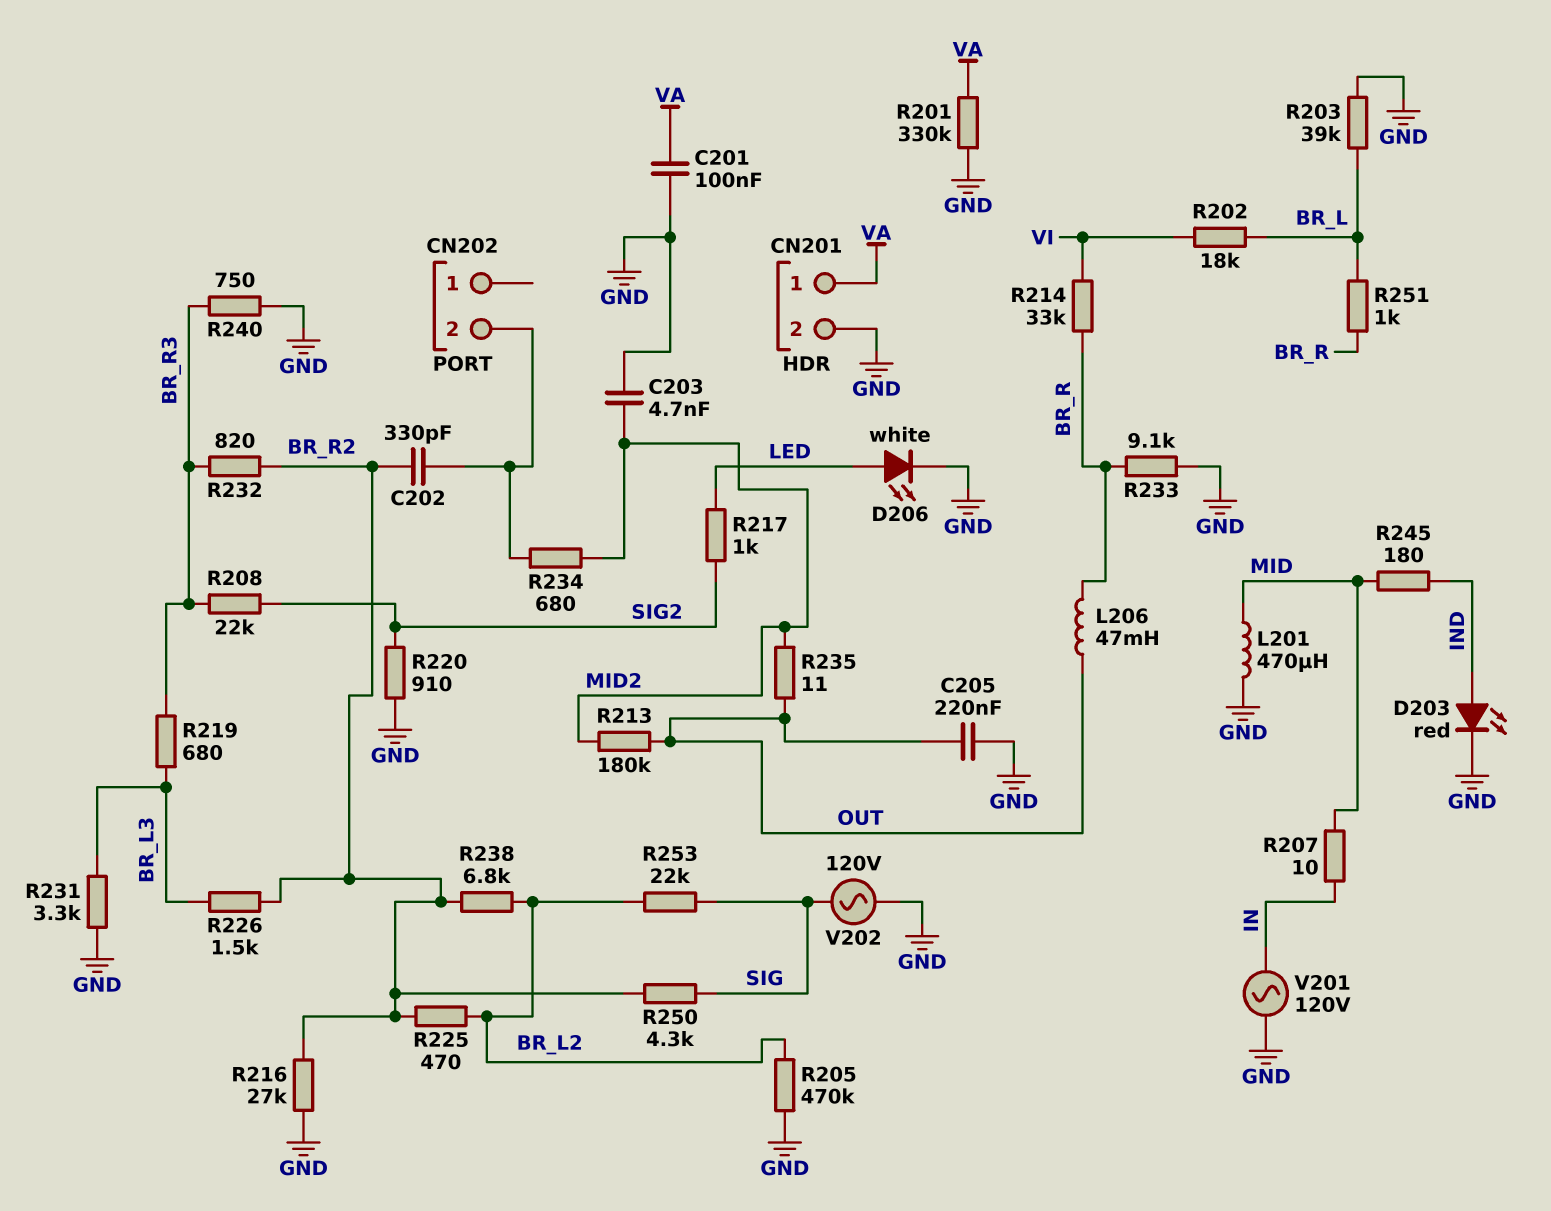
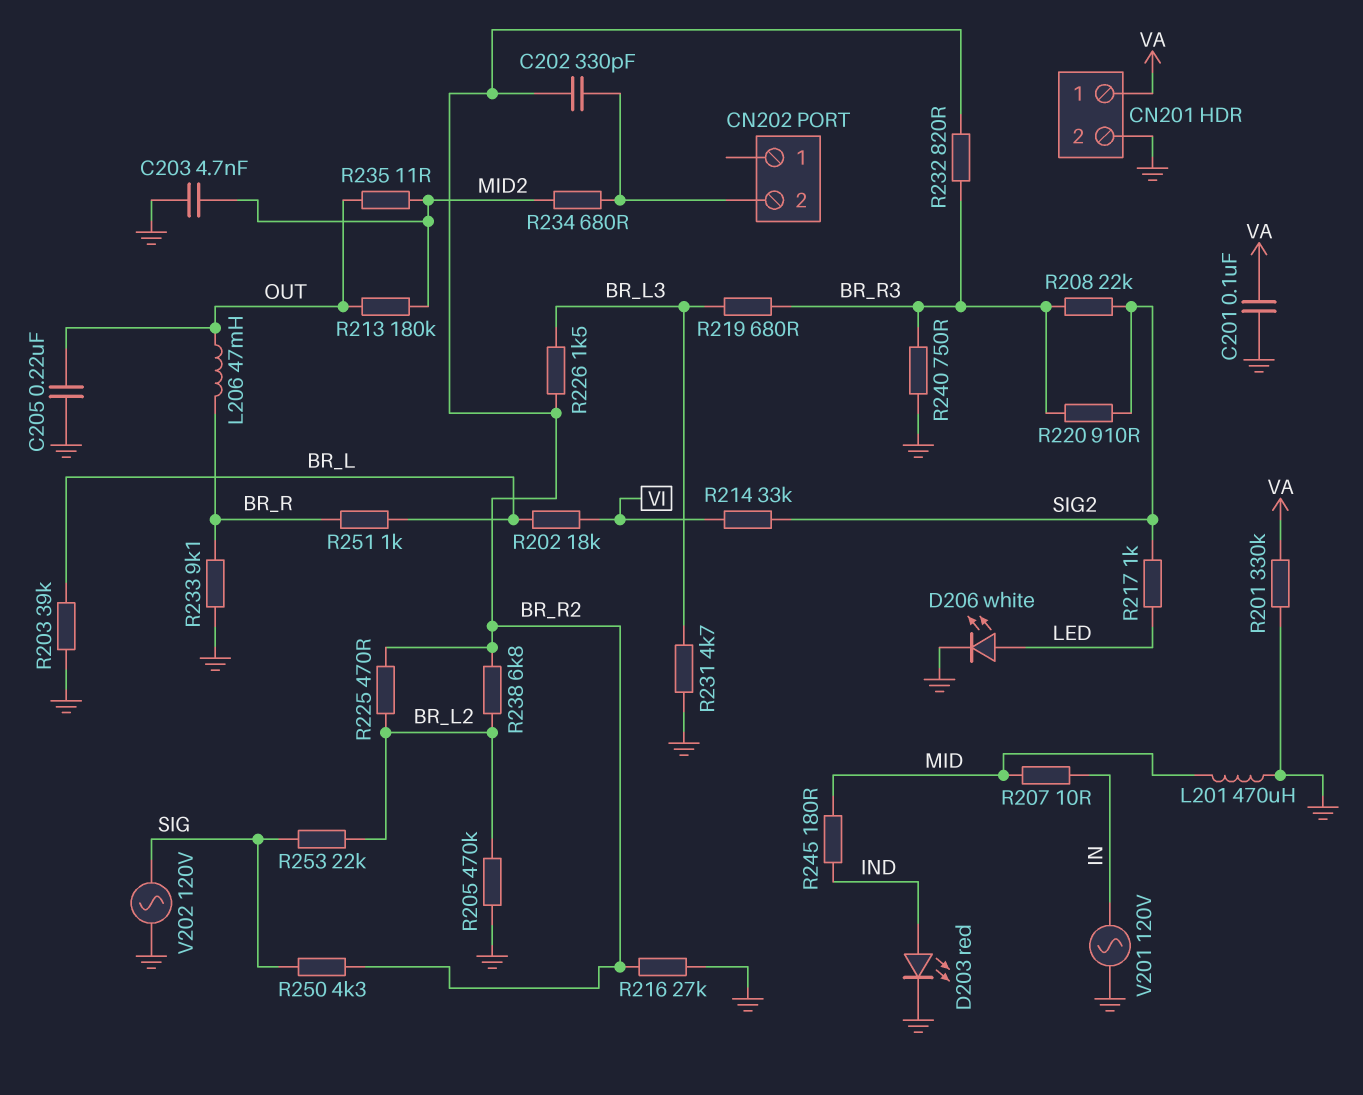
R214: 33k (BR_R, VI) -> 33k (SIG2, VI)
R220: 910 (GND, SIG2) -> 910 (BR_R3, SIG2)
R231: 3.3k (BR_L3, GND) -> 4.7k (BR_L3, GND)

